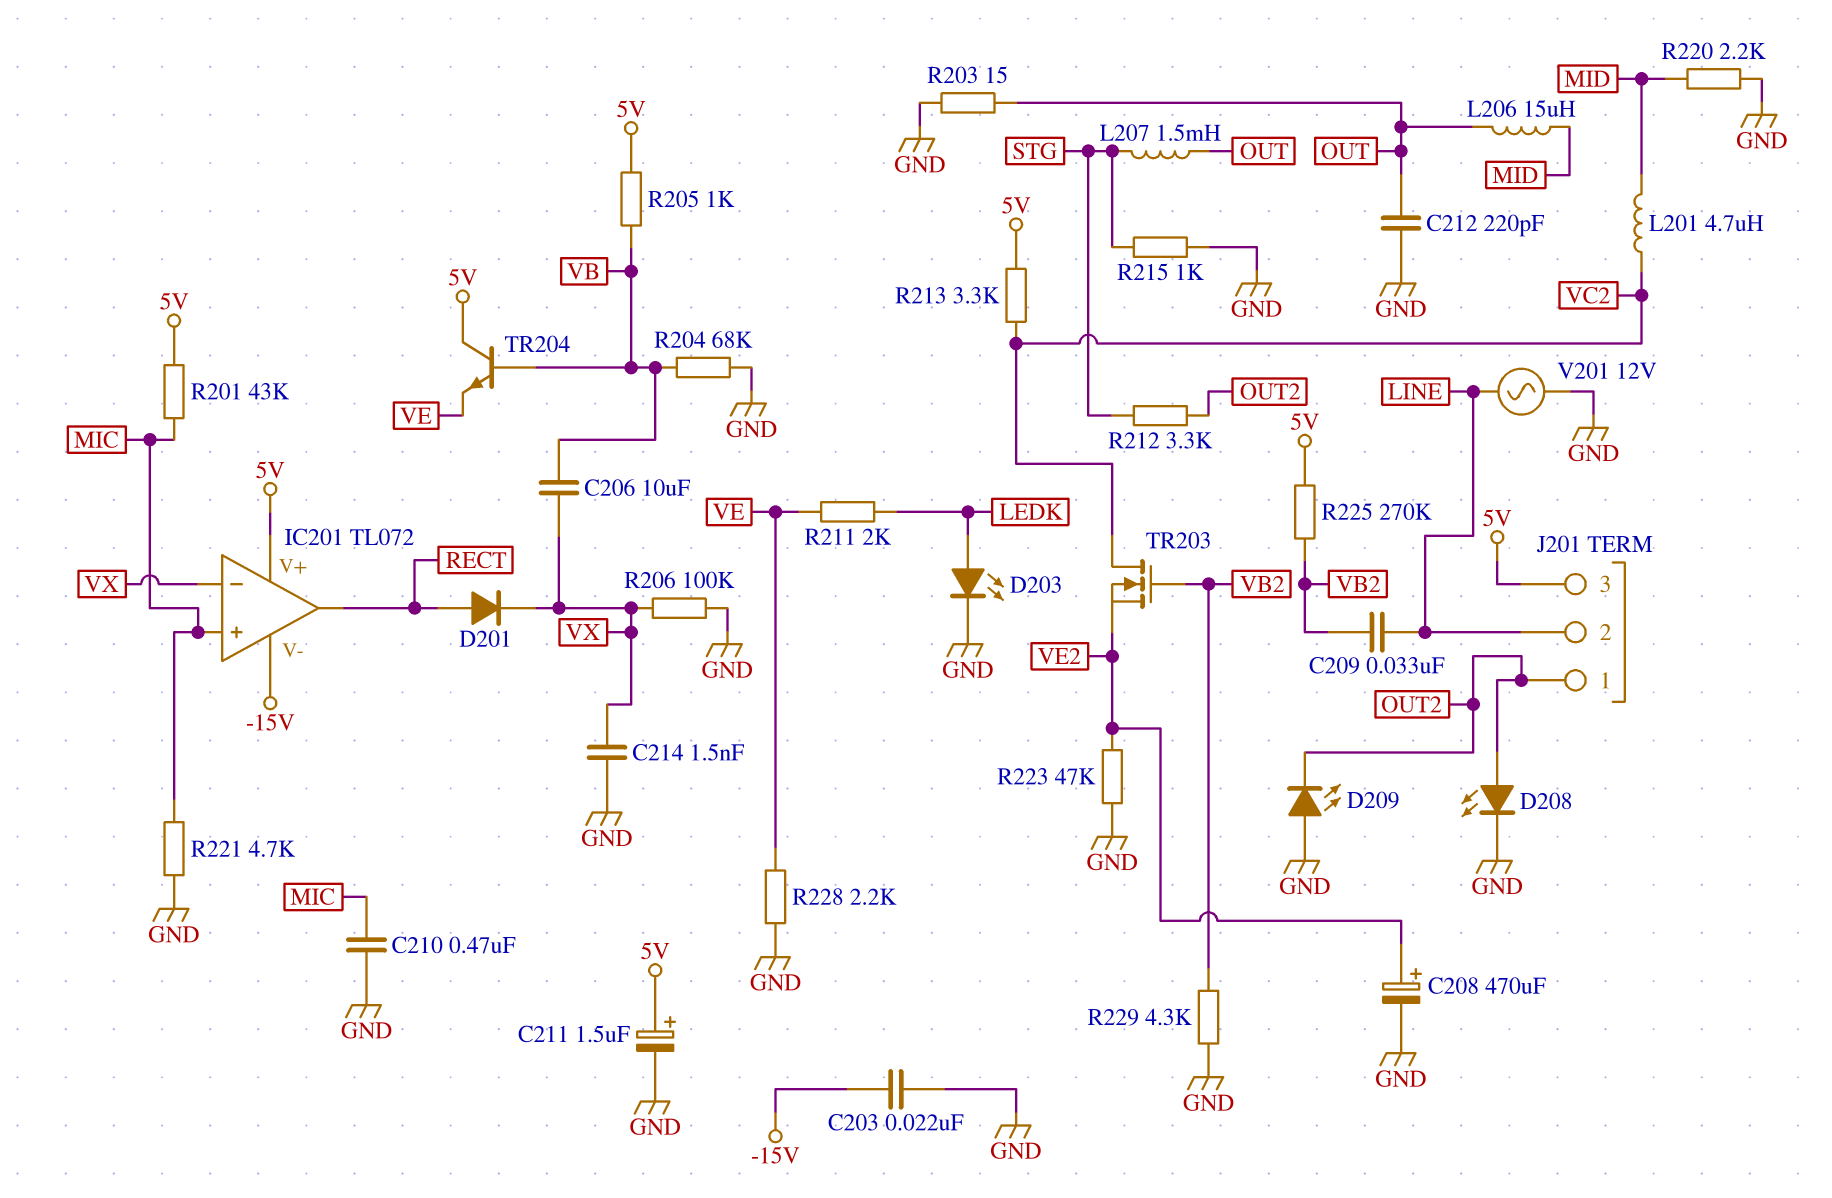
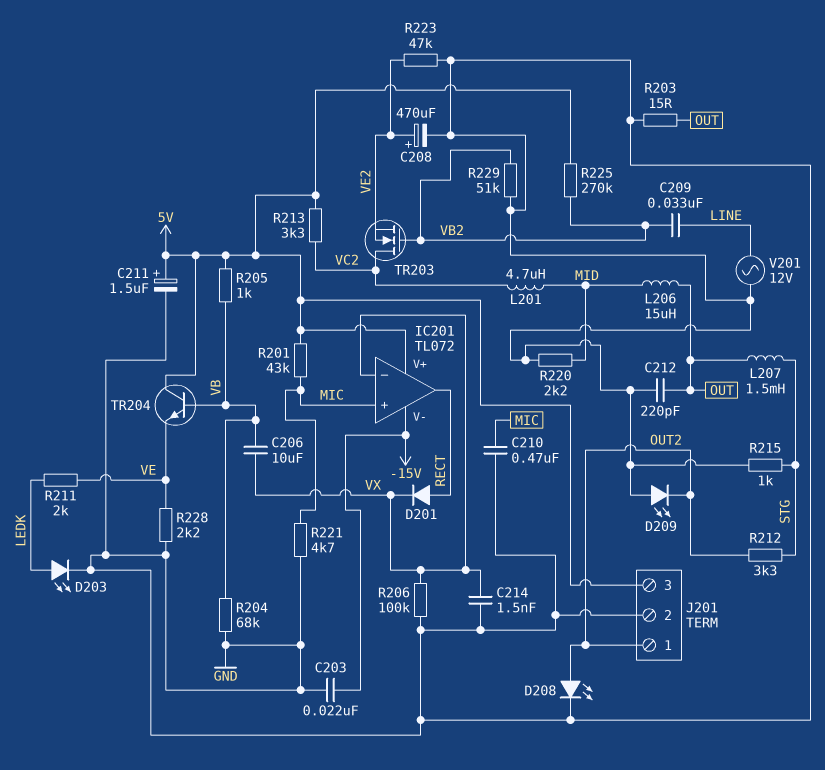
J201 pin 2: LINE -> GND
R229: 4.3k (GND, VB2) -> 51k (GND, VB2)

